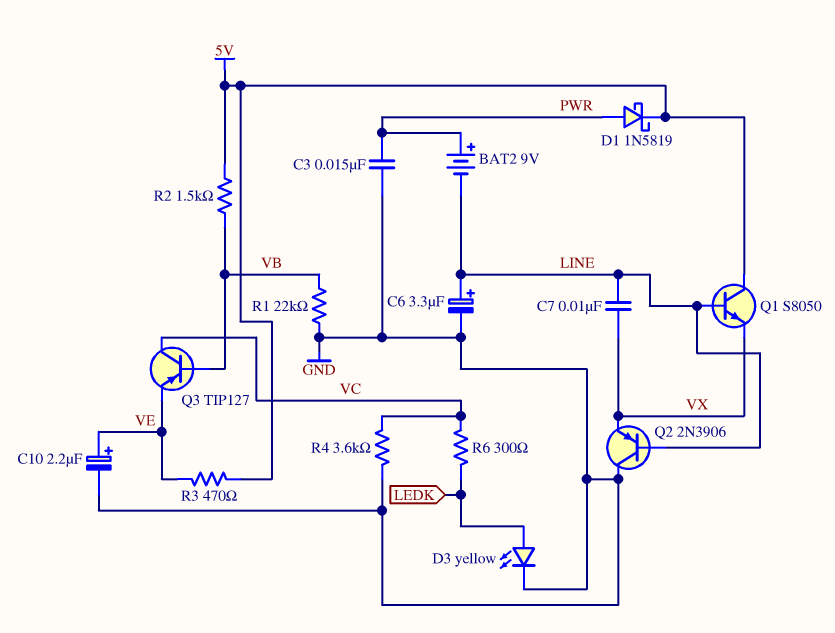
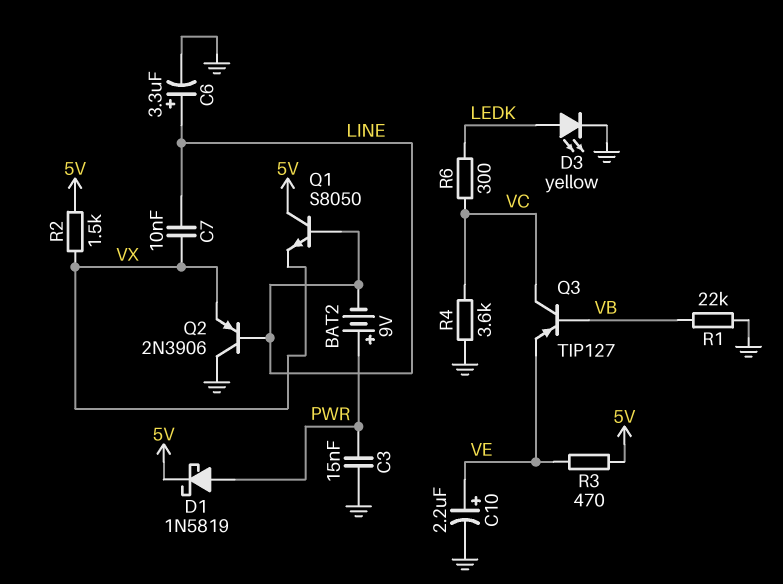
R2: 1.5k (5V, VB) -> 1.5k (5V, VX)

